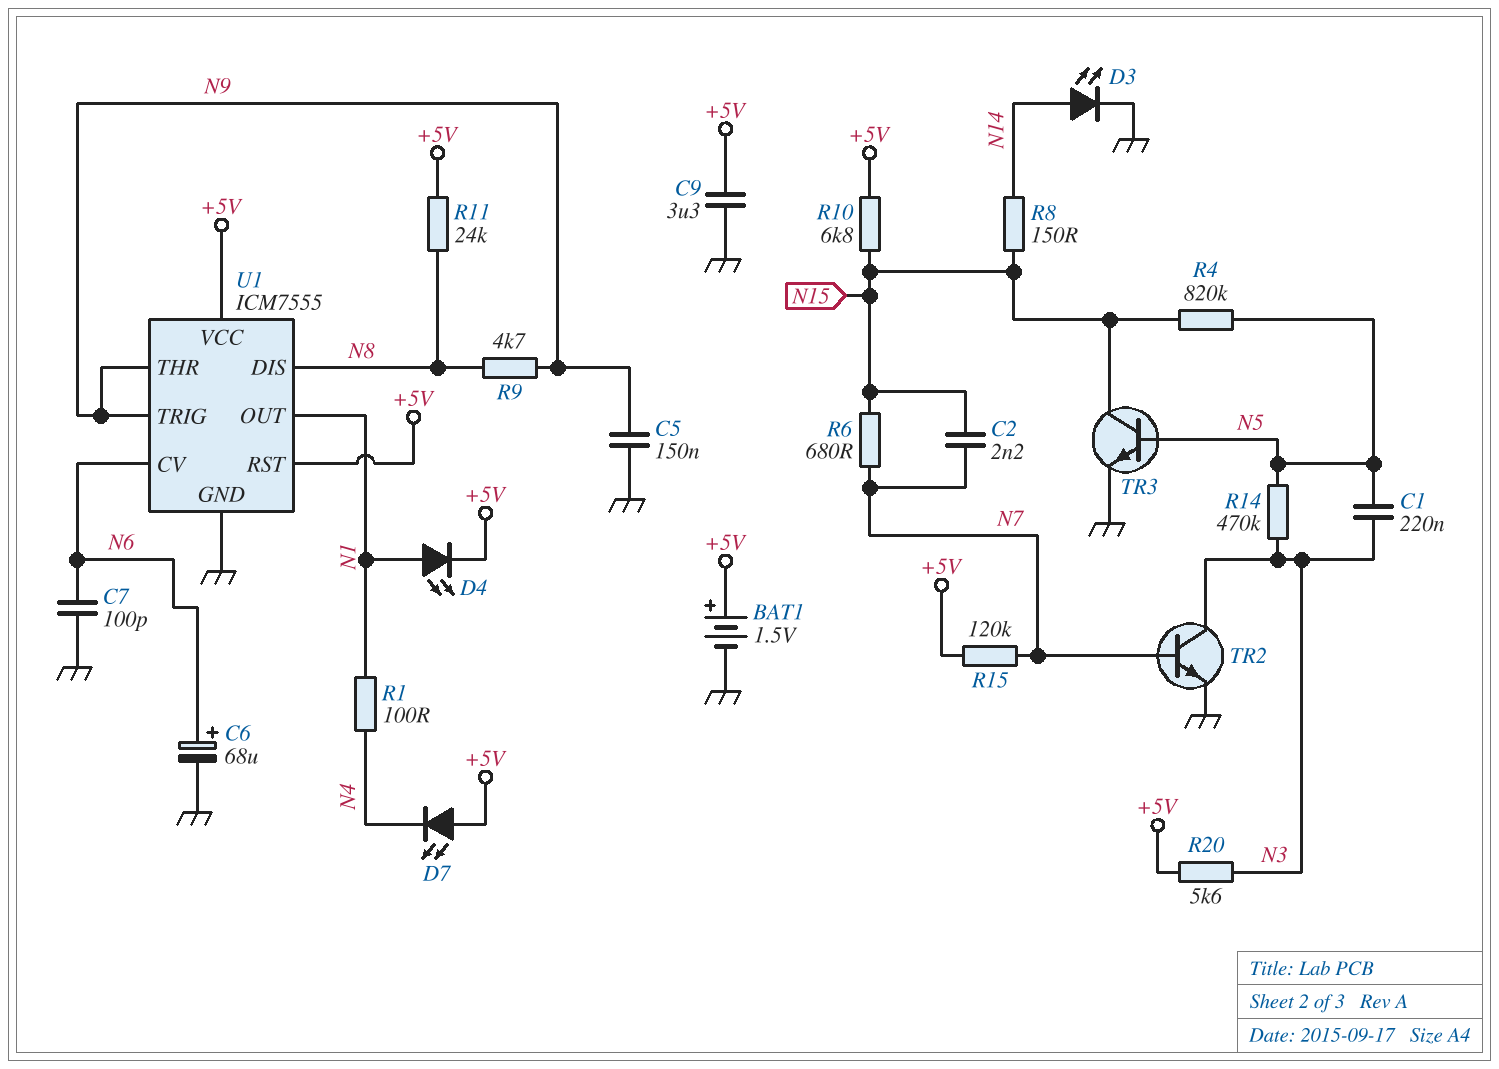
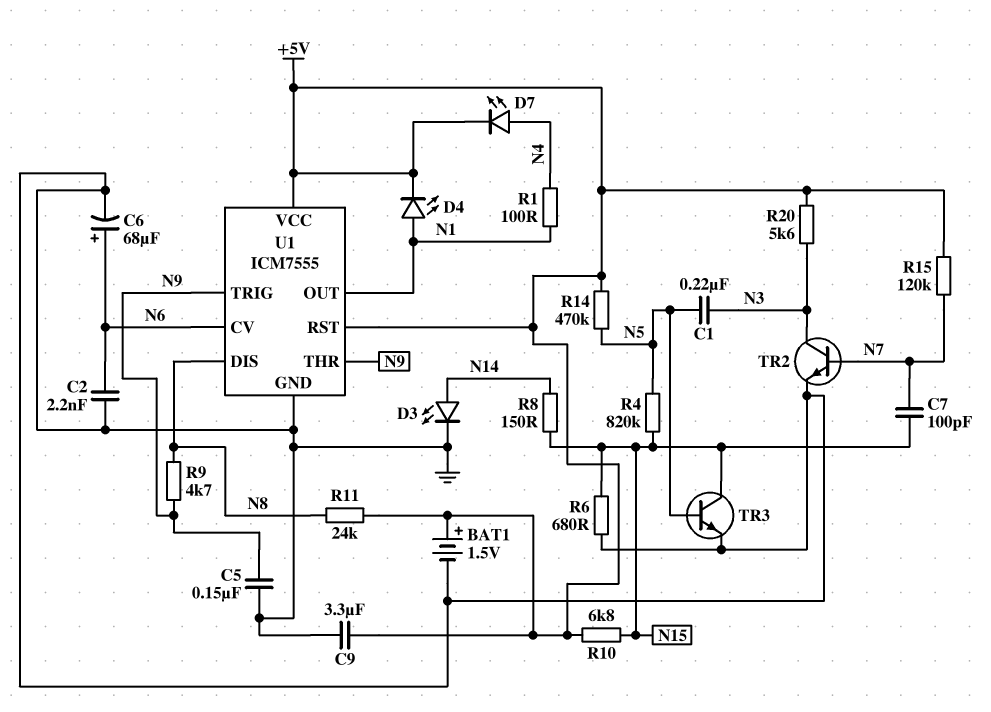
C2: 2.2nF (N7, N15) -> 2.2nF (GND, N6)
C7: 100pF (GND, N6) -> 100pF (N7, N15)
D7: LED (A +5V, K N4) -> LED (A N4, K +5V)
R6: 680 (N7, N15) -> 680 (GND, N15)
R14: 470k (N3, N5) -> 470k (+5V, N5)

